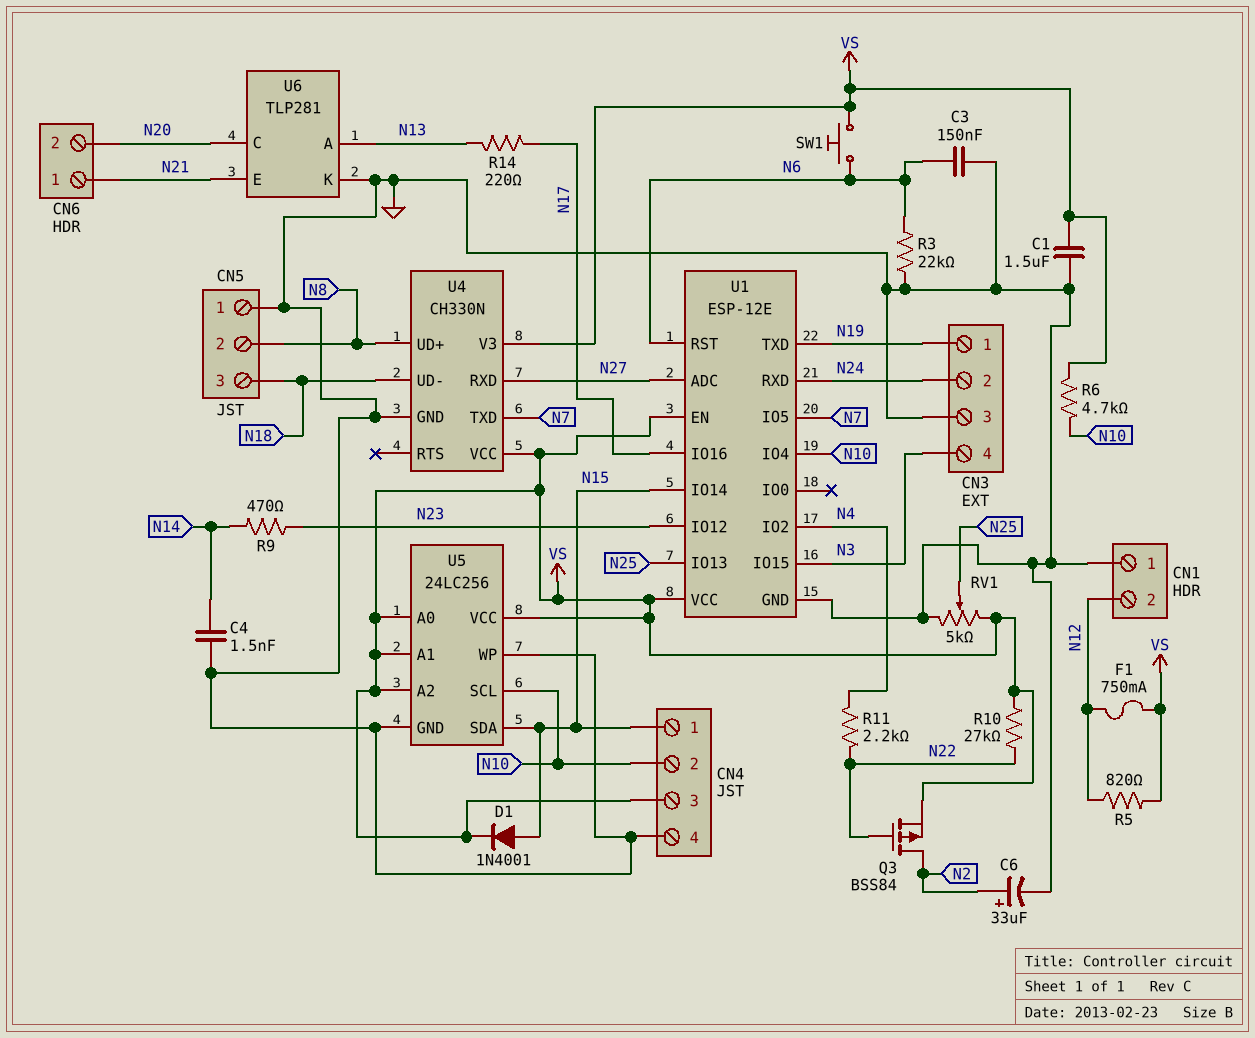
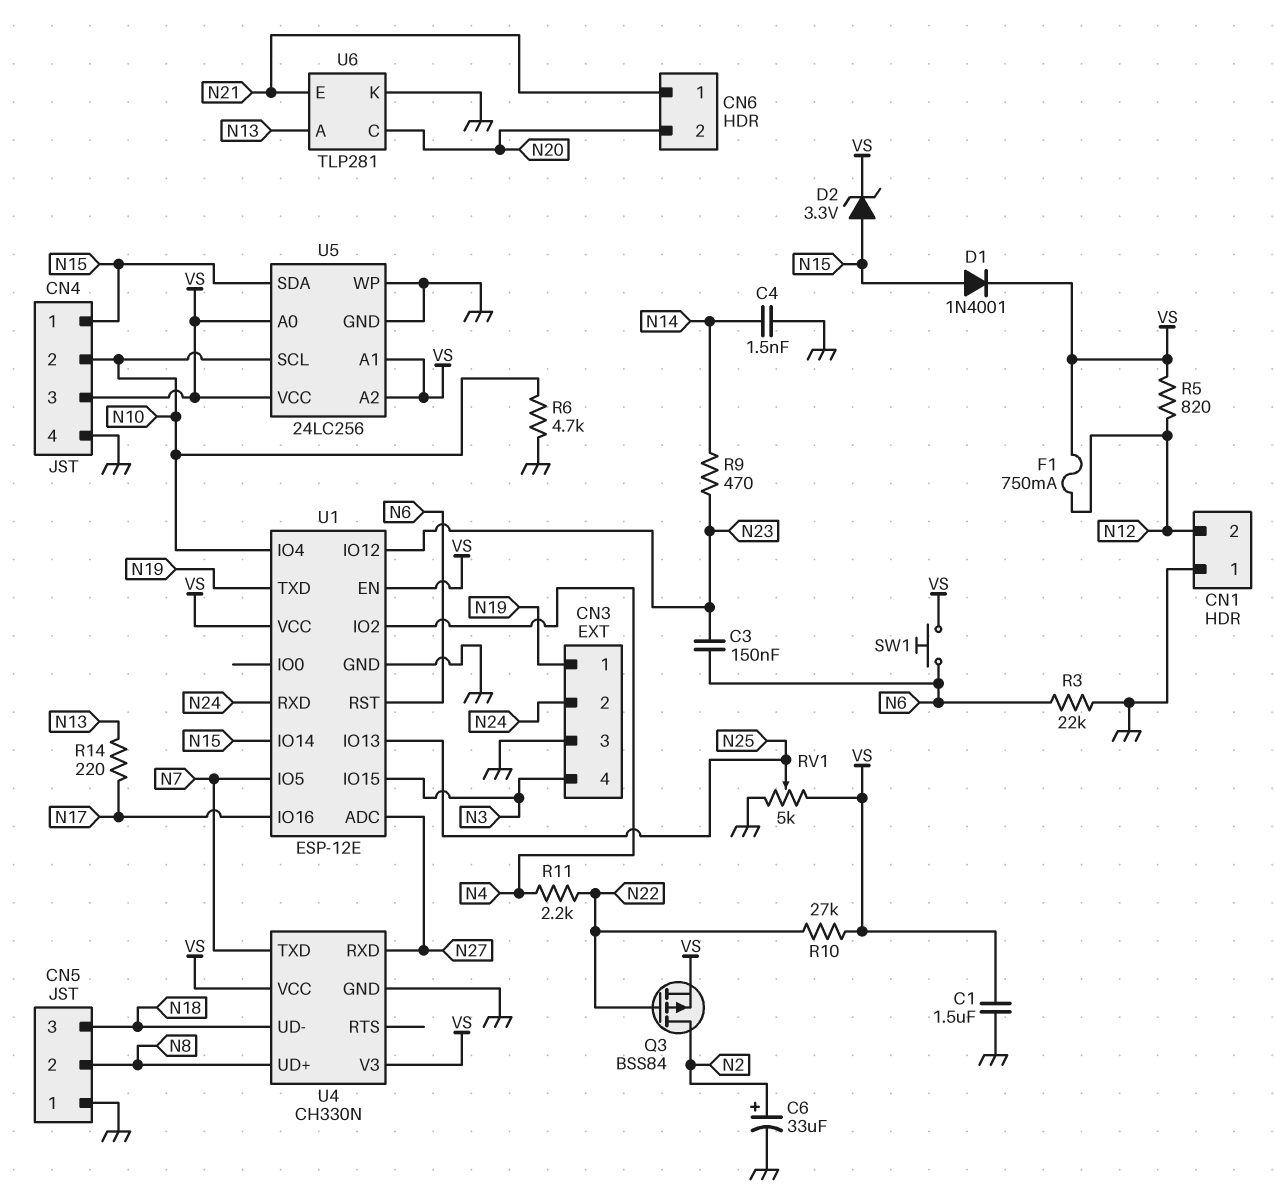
C3: 150nF (GND, N6) -> 150nF (N6, N23)
D2: none -> zener 3.3V (A N15, K VS)
R6: 4.7k (N10, VS) -> 4.7k (GND, N10)

